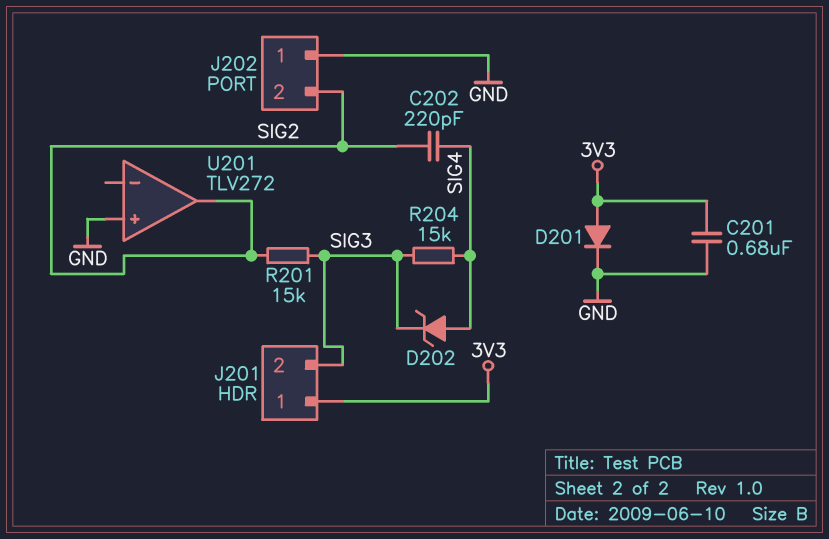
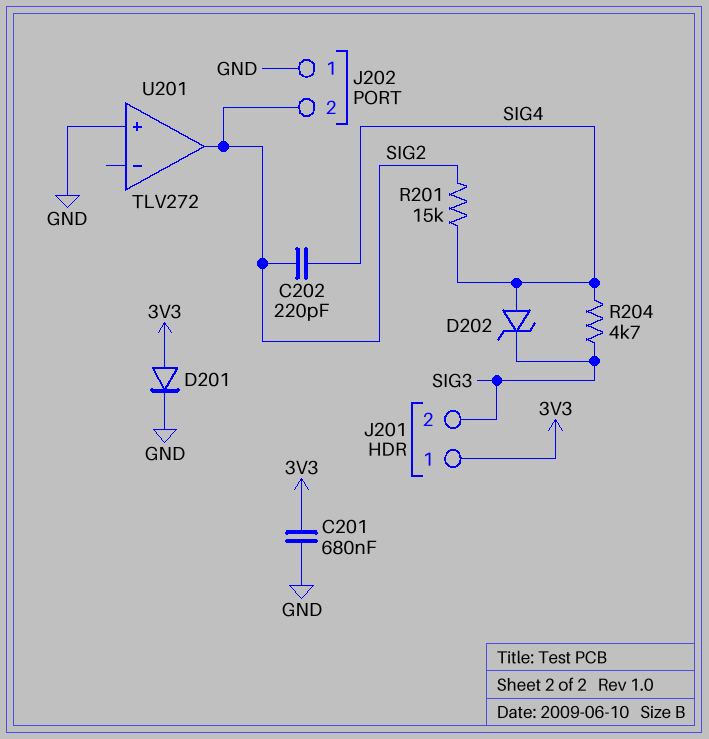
R201: 15k (SIG2, SIG3) -> 15k (SIG2, SIG4)
R204: 15k (SIG3, SIG4) -> 4.7k (SIG3, SIG4)

